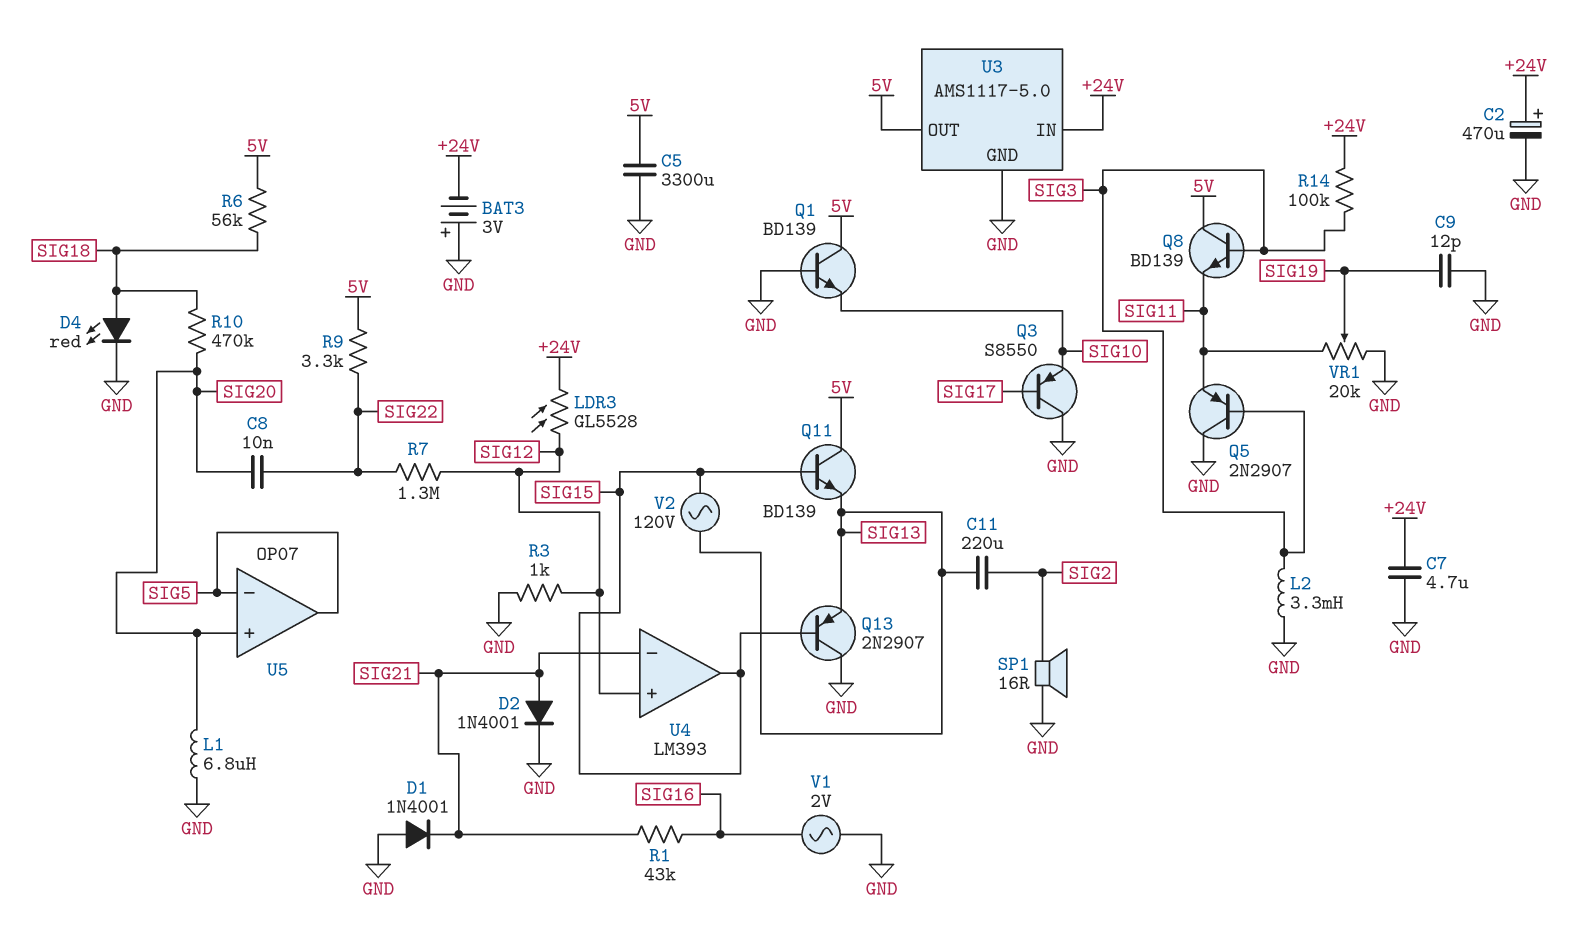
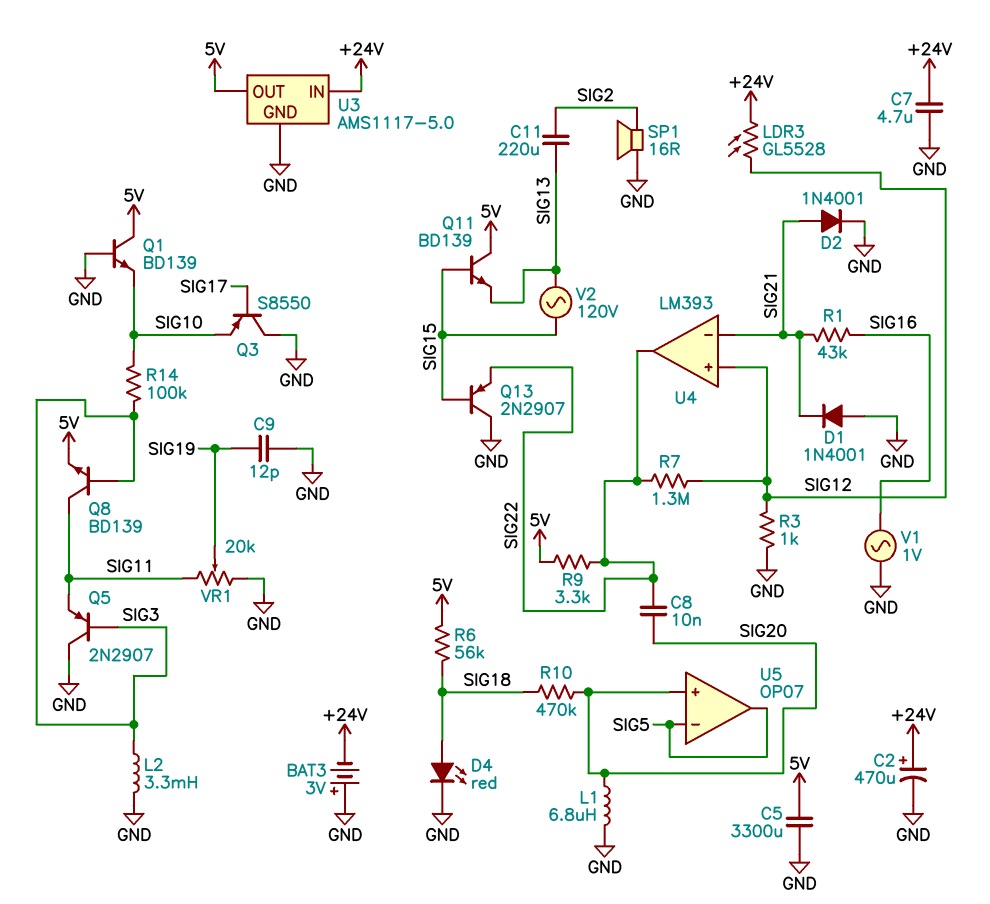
Q8: NPN BD139 (B SIG3, C 5V, E SIG11) -> NPN BD139 (B SIG3, C SIG11, E 5V)
Q13: PNP 2N2907 (B SIG15, C GND, E SIG13) -> PNP 2N2907 (B SIG15, C GND, E SIG22)
R14: 100k (+24V, SIG3) -> 100k (SIG3, SIG10)
U4 pin out: SIG15 -> SIG22
V1: AC 2V (GND, SIG16) -> AC 1V (GND, SIG16)

